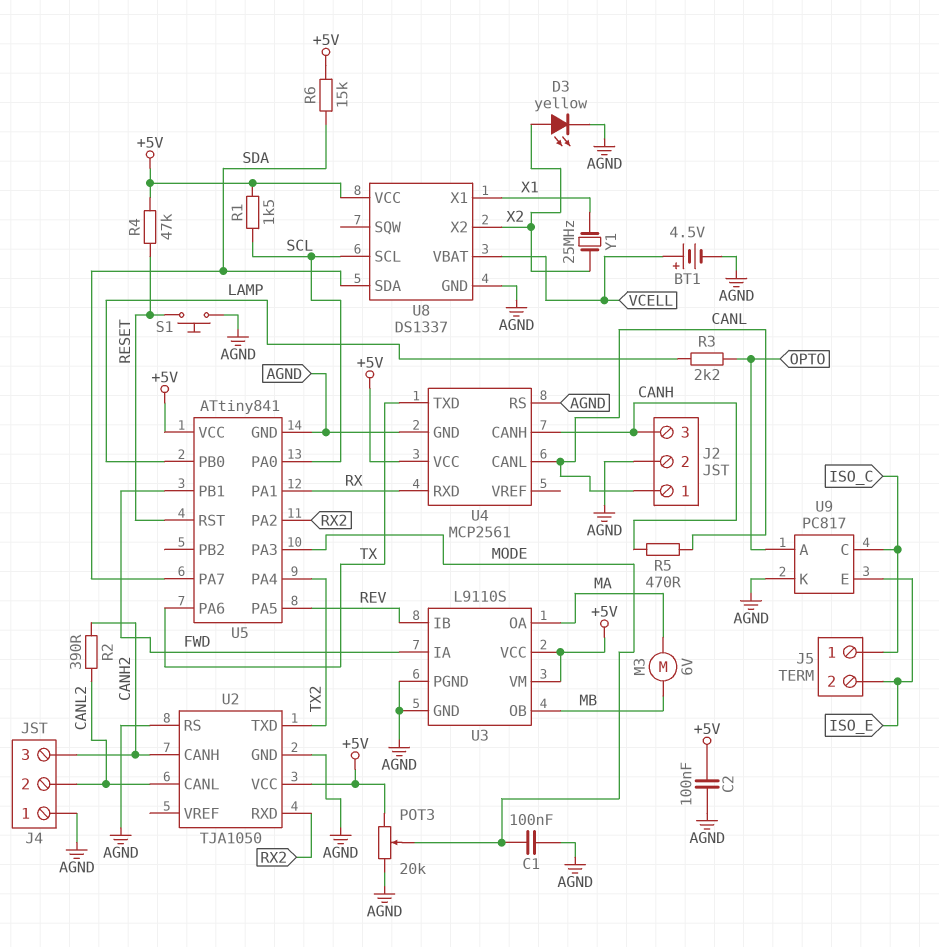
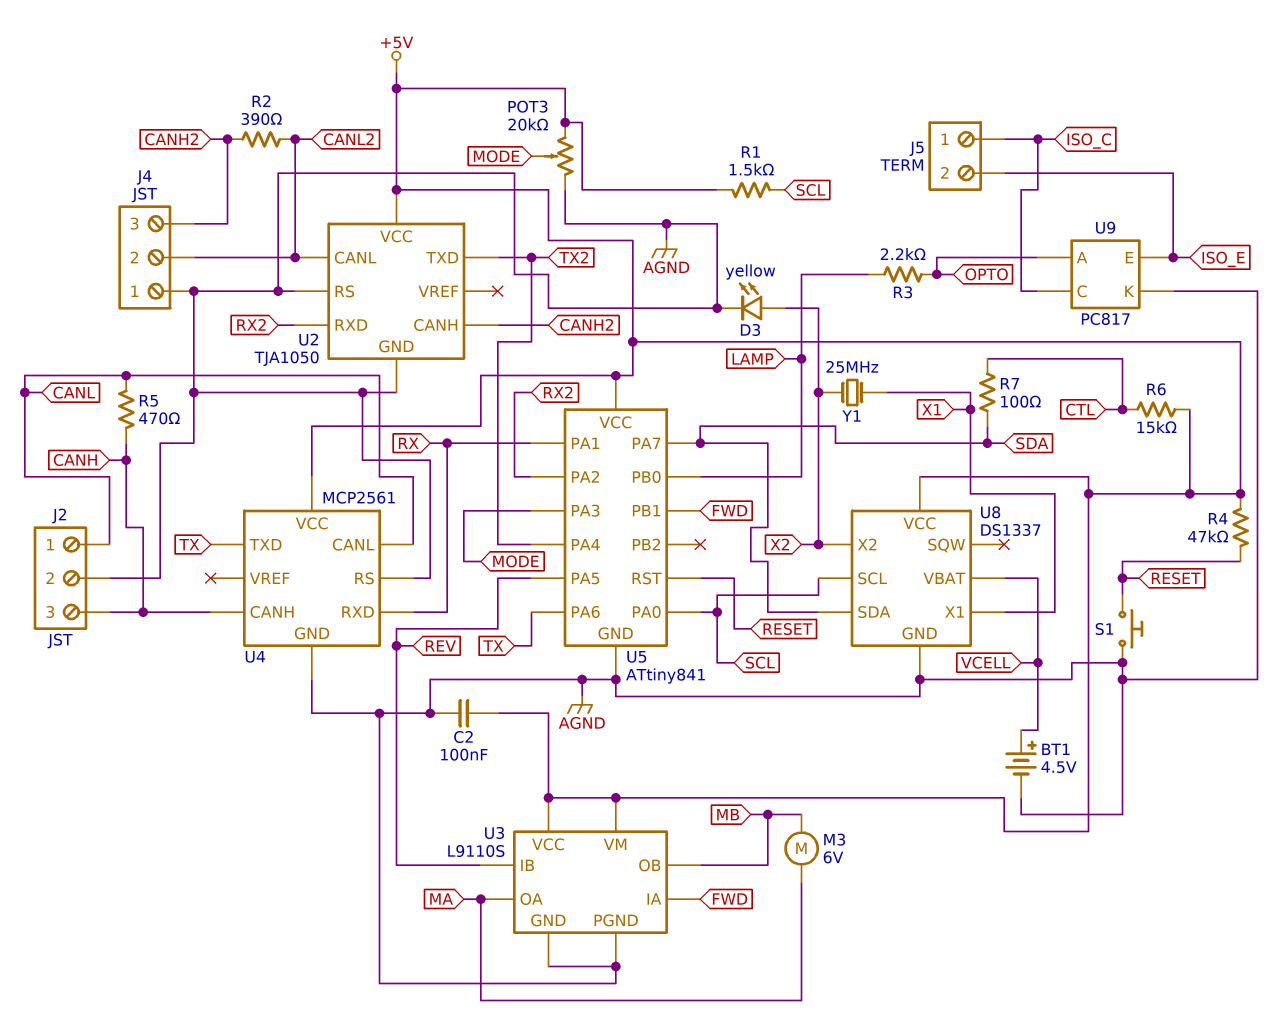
C1: 100nF (AGND, MODE) -> none
R6: 15k (+5V, SDA) -> 15k (+5V, CTL)
R7: none -> 100 (CTL, SDA)

